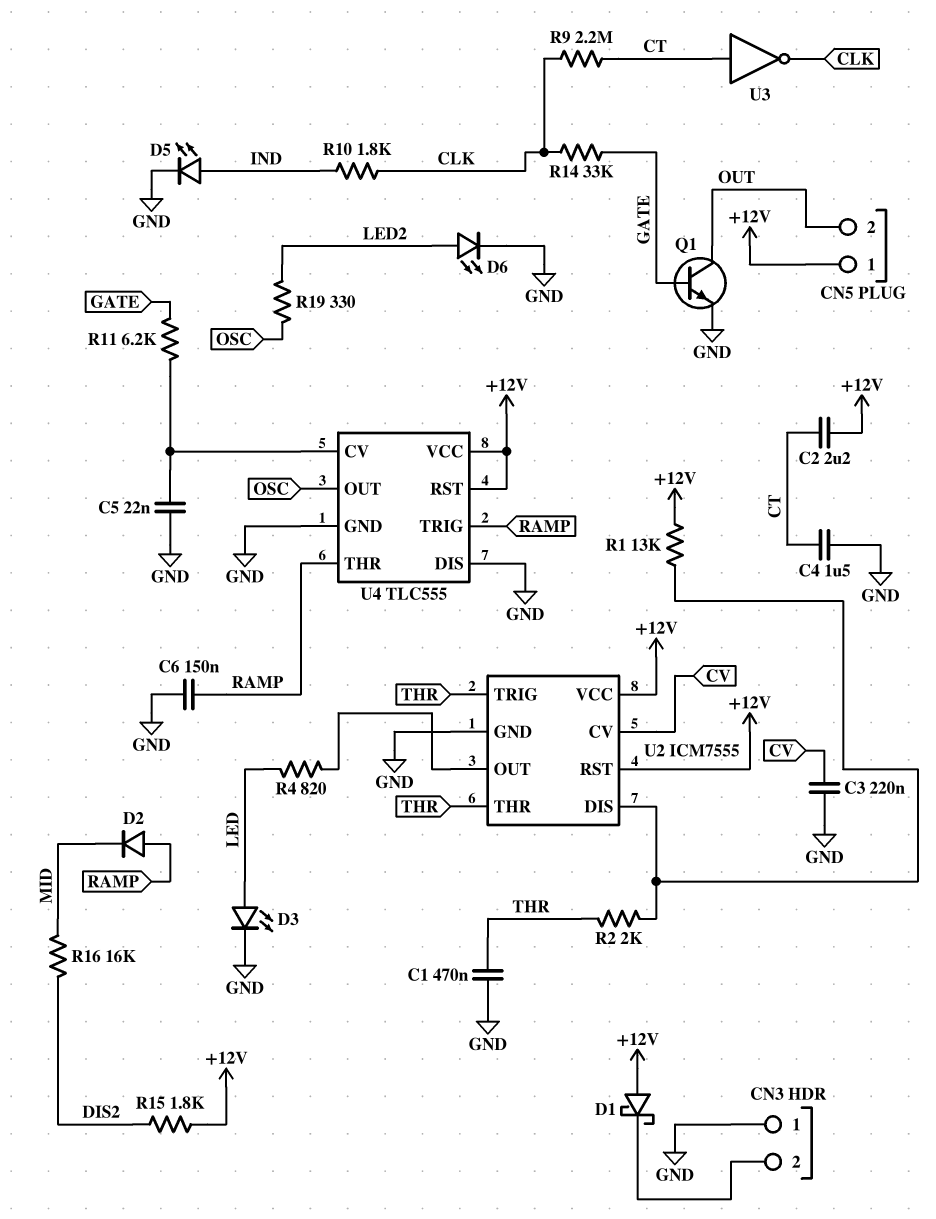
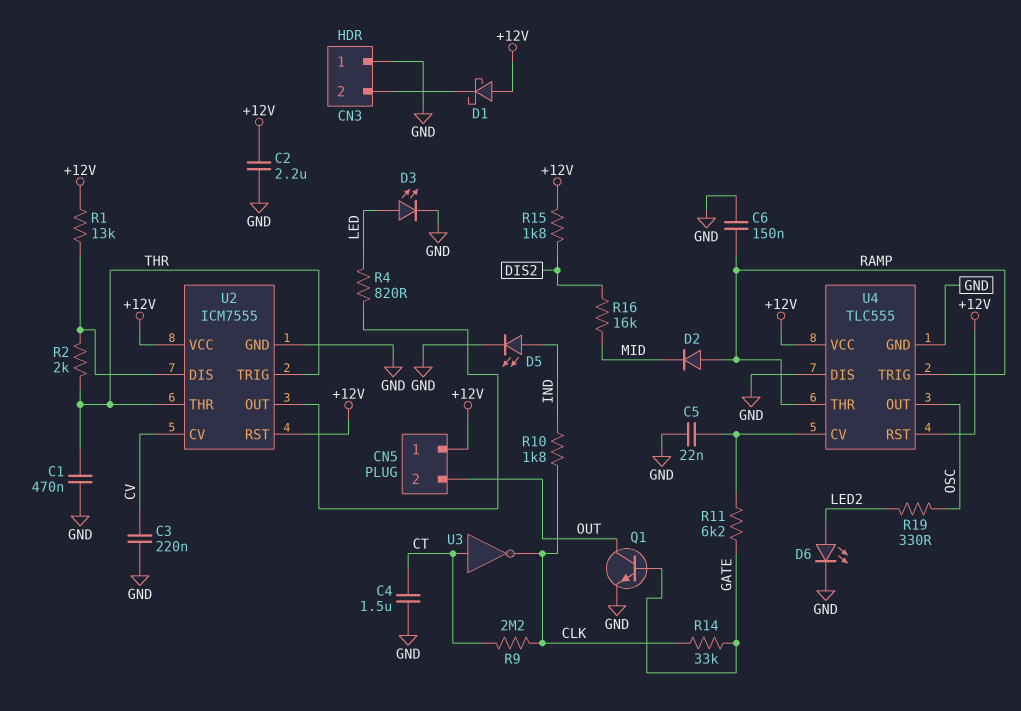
C2: 2.2uF (+12V, CT) -> 2.2uF (+12V, GND)

